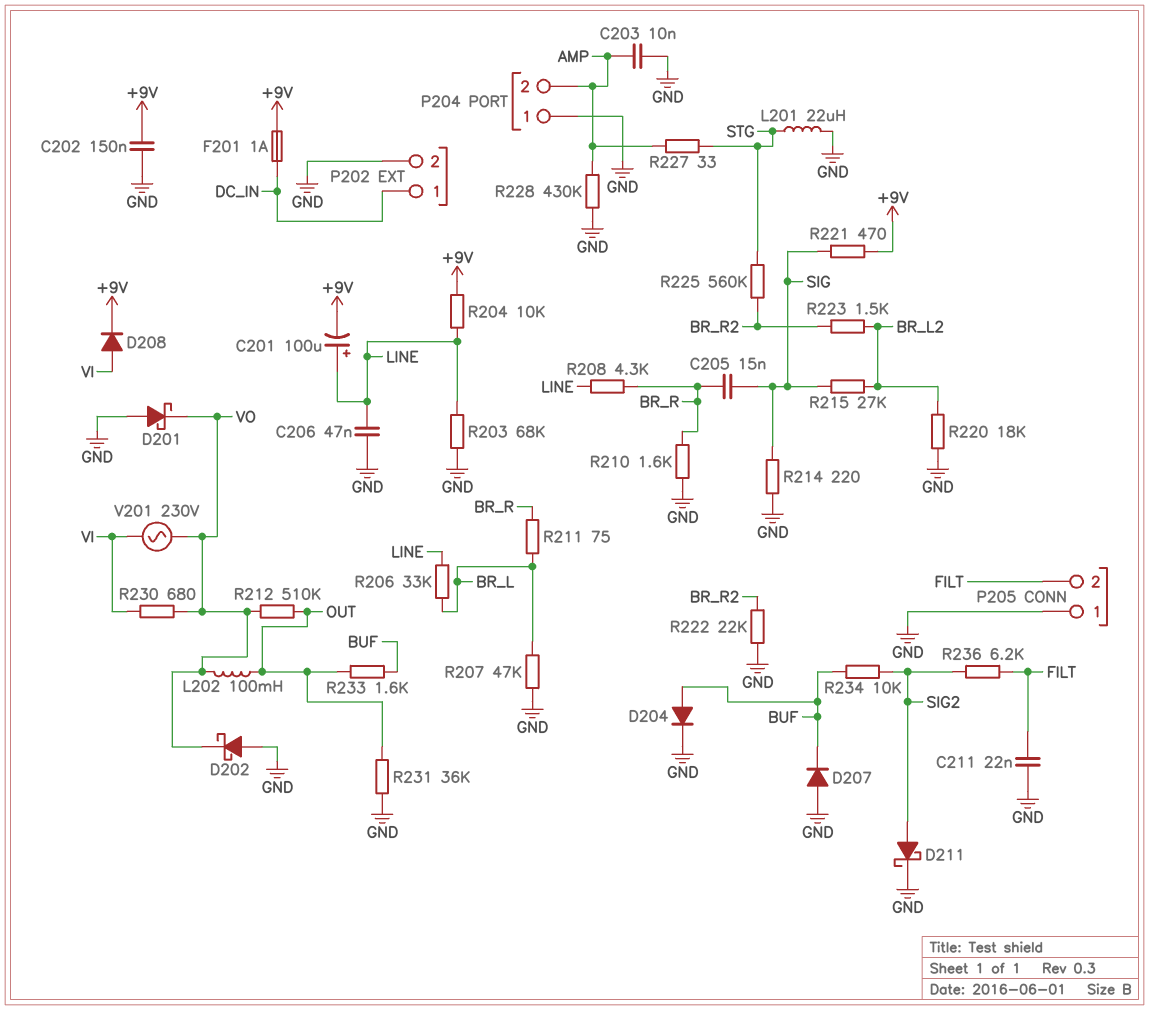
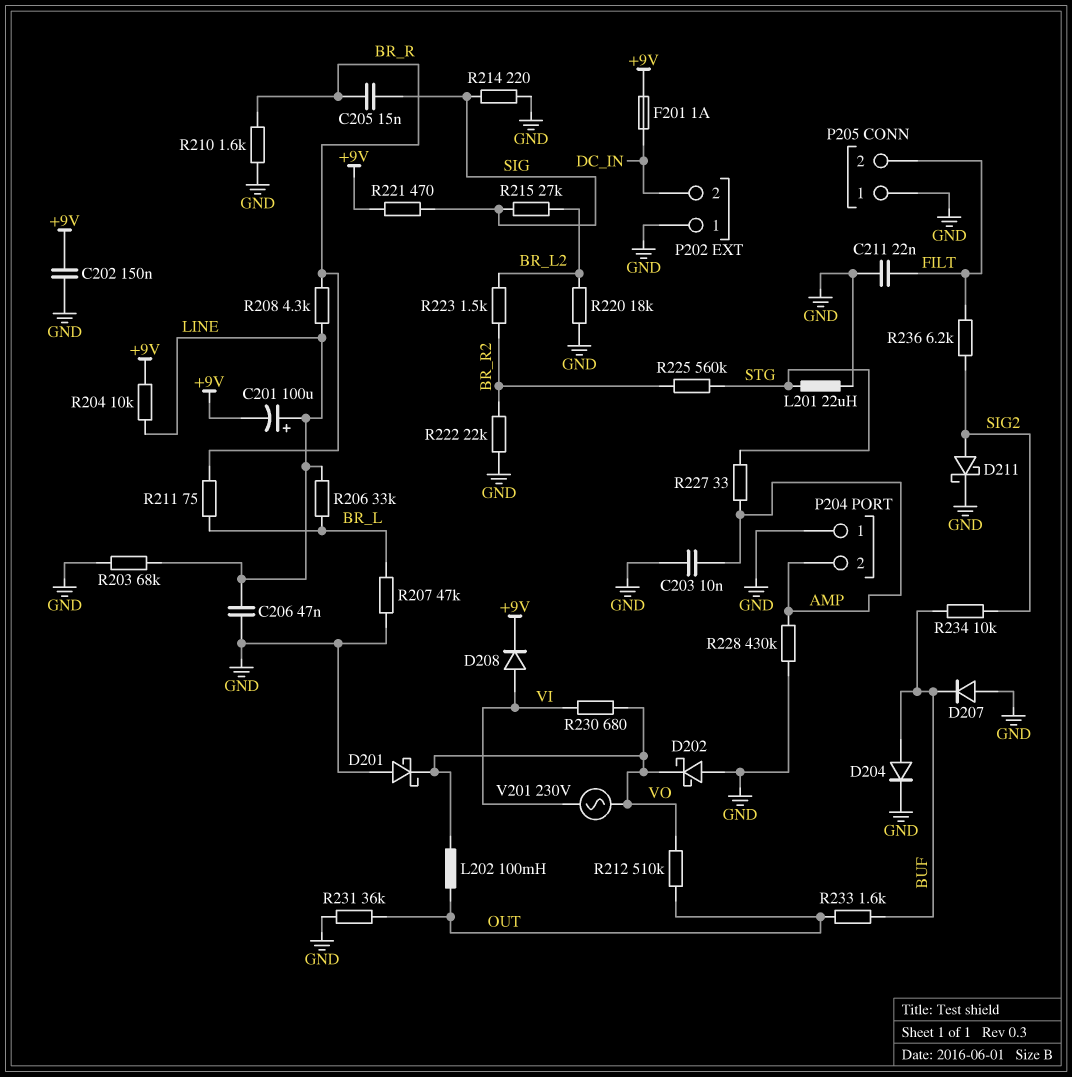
P202 pin 1: DC_IN -> GND
P202 pin 2: GND -> DC_IN

